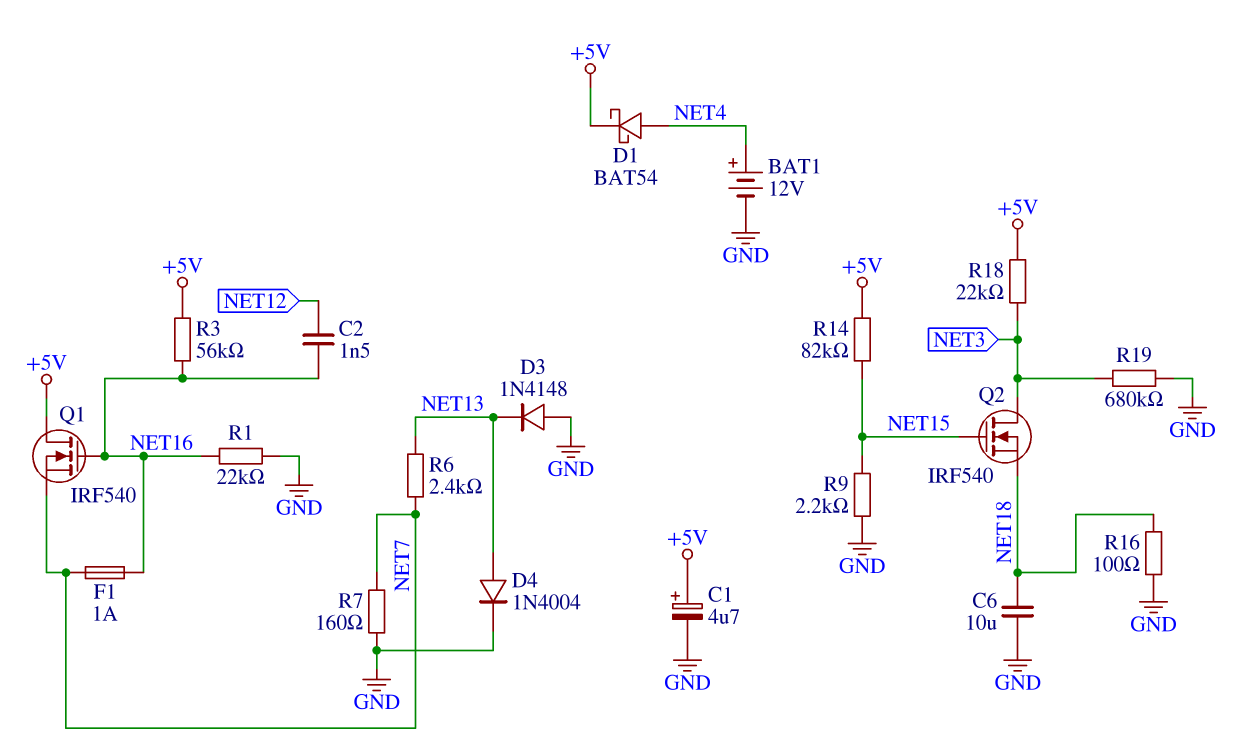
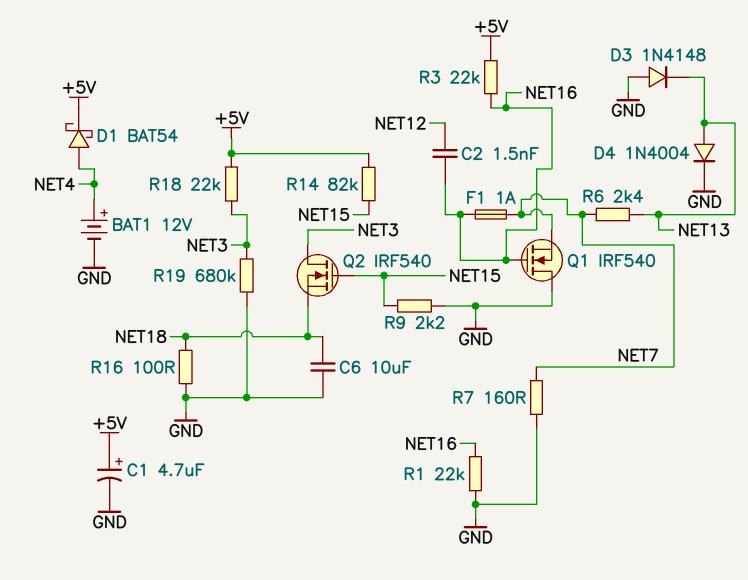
Q1: NMOS IRF540 (G NET16, D +5V, S NET7) -> NMOS IRF540 (G NET16, D GND, S NET7)
R3: 56k (+5V, NET16) -> 22k (+5V, NET16)

